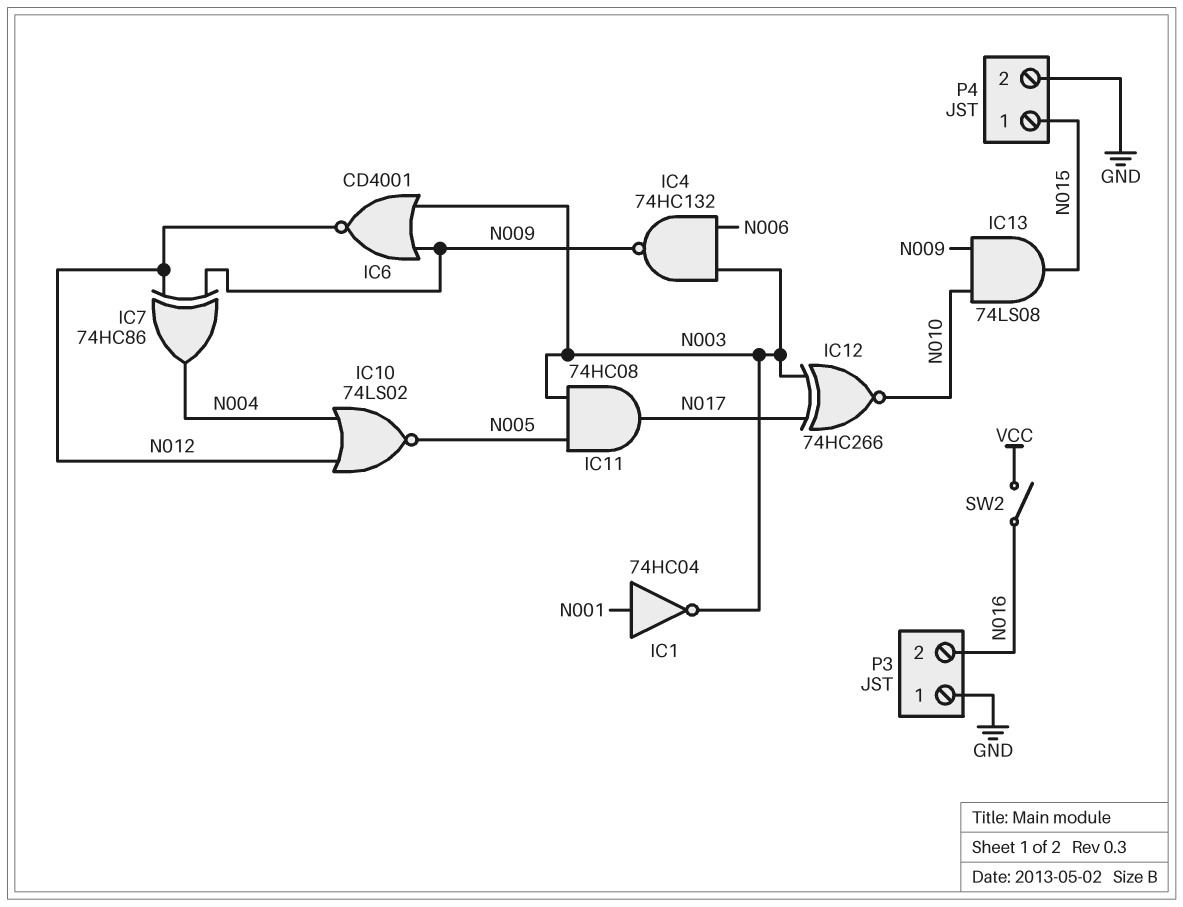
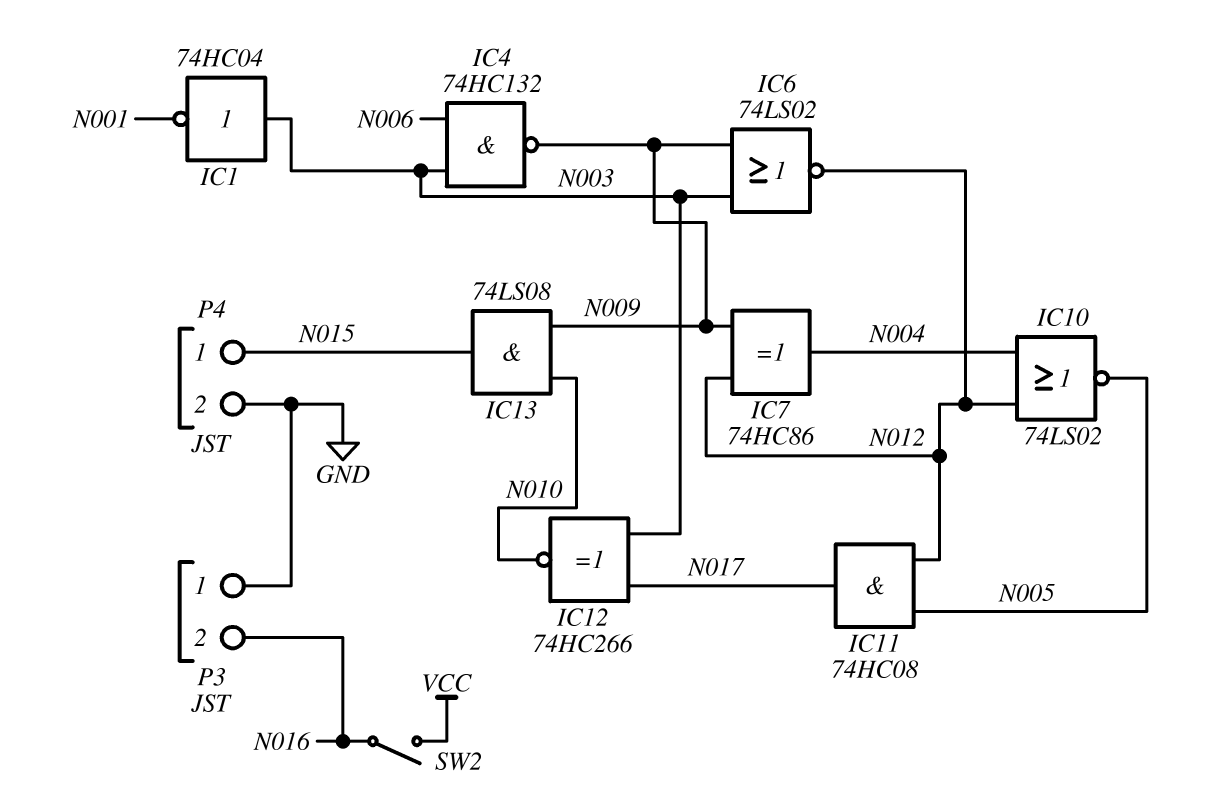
IC1: NOT 74HC04 (in N001, out N003) -> NOT 74HC04 (in N003, out N001)
IC6: NOR CD4001 (in N003, in N009, out N012) -> NOR 74LS02 (in N003, in N009, out N012)
IC11: AND 74HC08 (in N003, in N005, out N017) -> AND 74HC08 (in N005, in N012, out N017)

